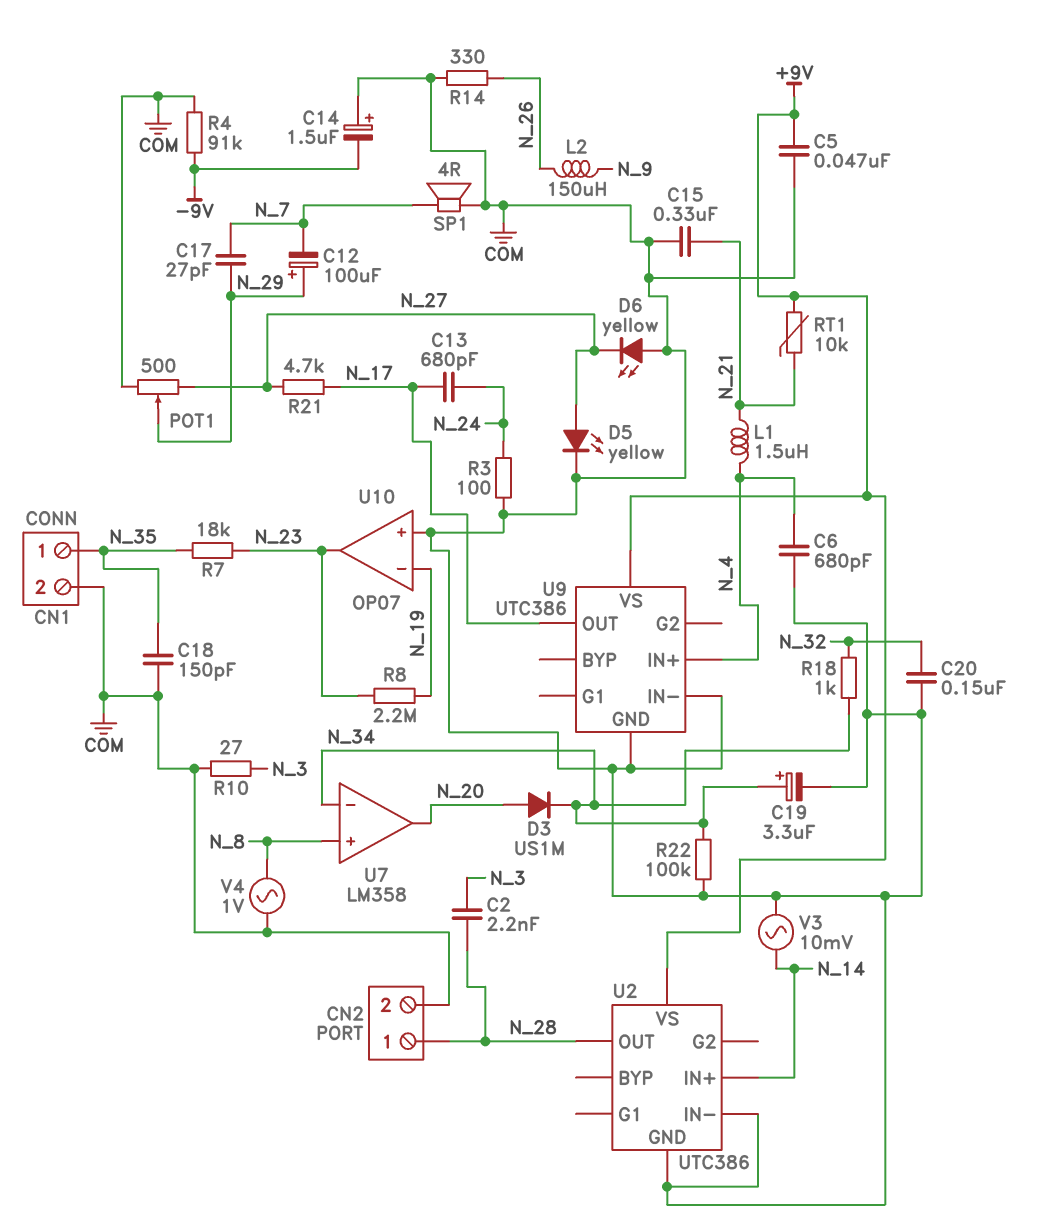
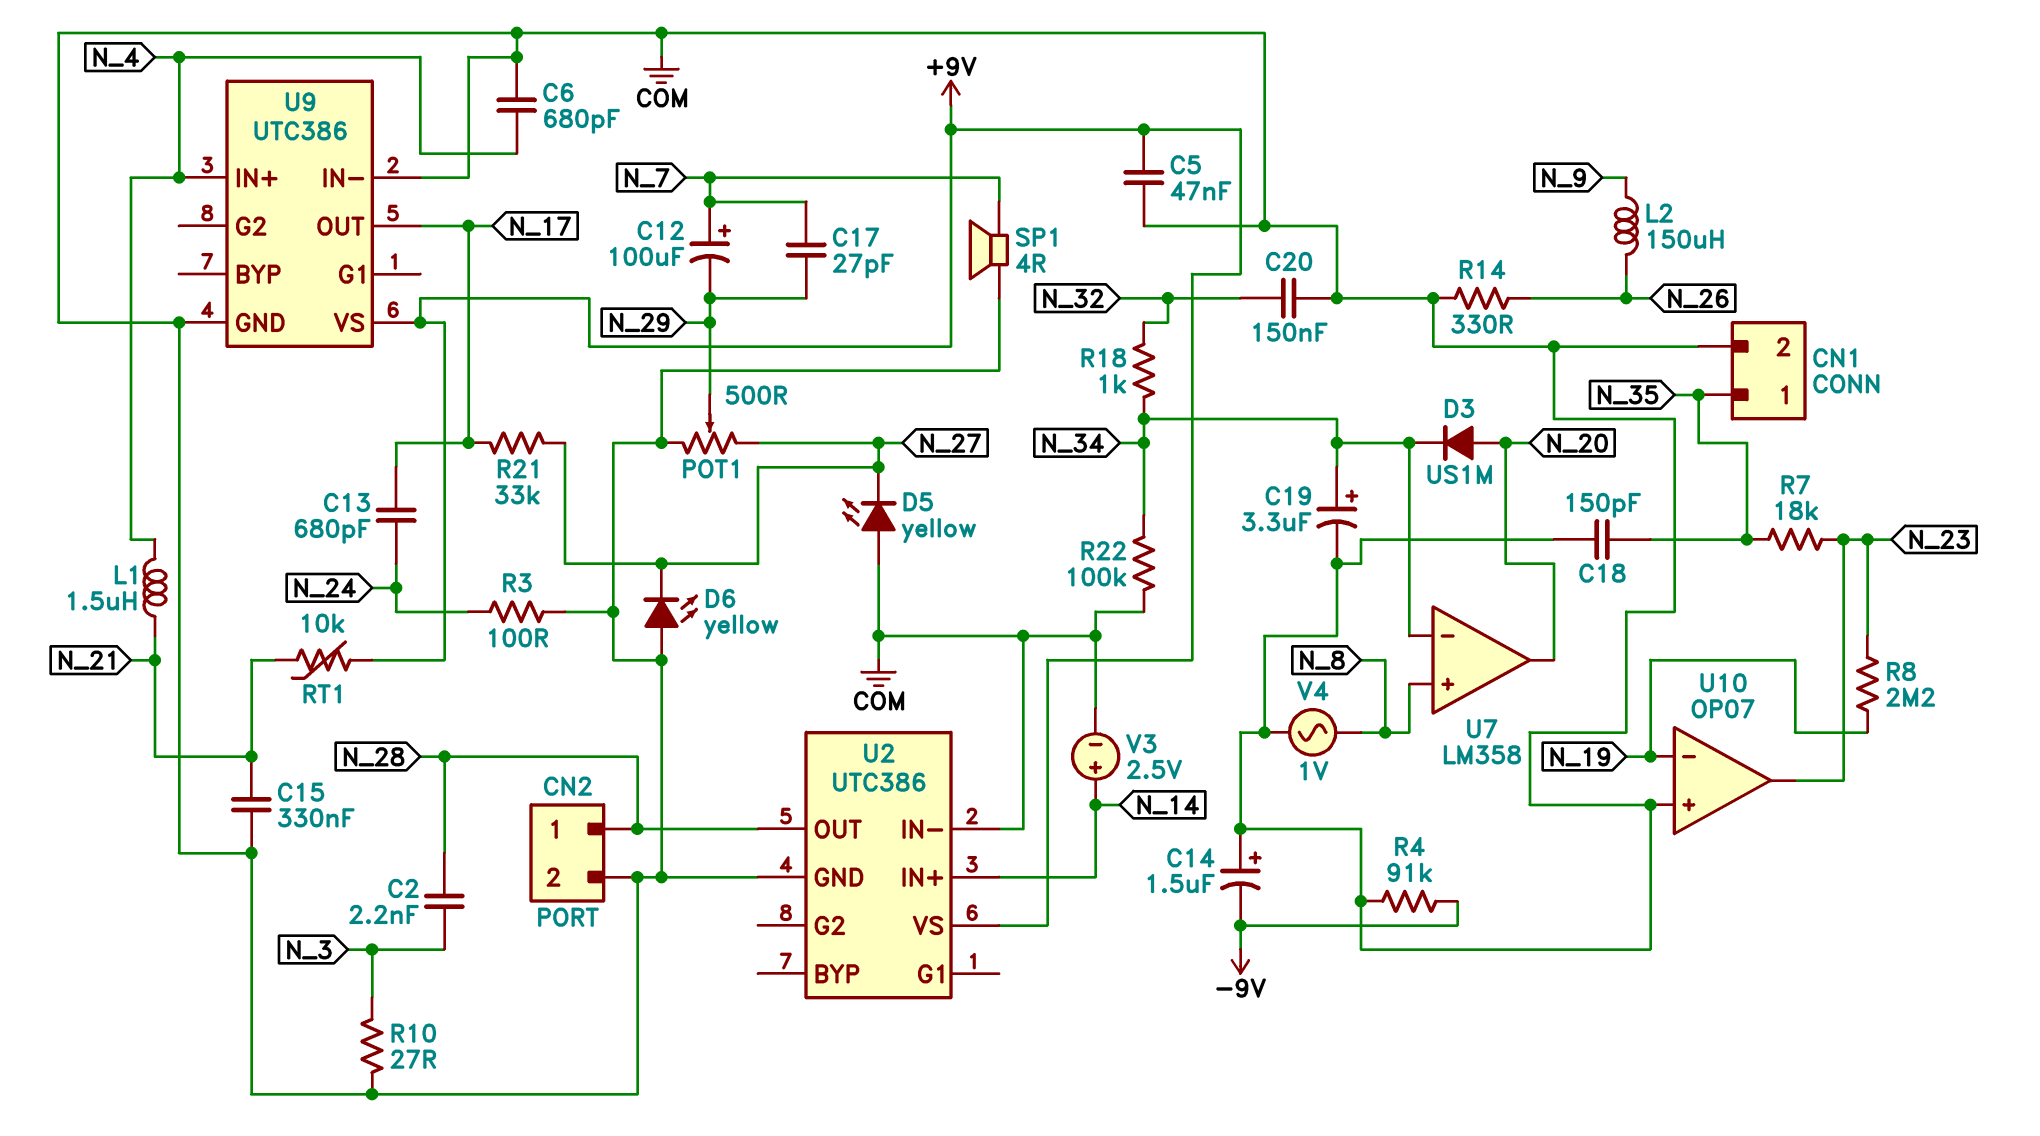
C12: 100uF (plus N_29, minus N_7) -> 100uF (plus N_7, minus N_29)
D5: LED yellow (A N_27, K COM) -> LED yellow (A COM, K N_27)
R21: 4.7k (N_17, N_27) -> 33k (N_17, N_27)
V3: AC 10mV (COM, N_14) -> 2.5V (plus N_14, minus COM)

